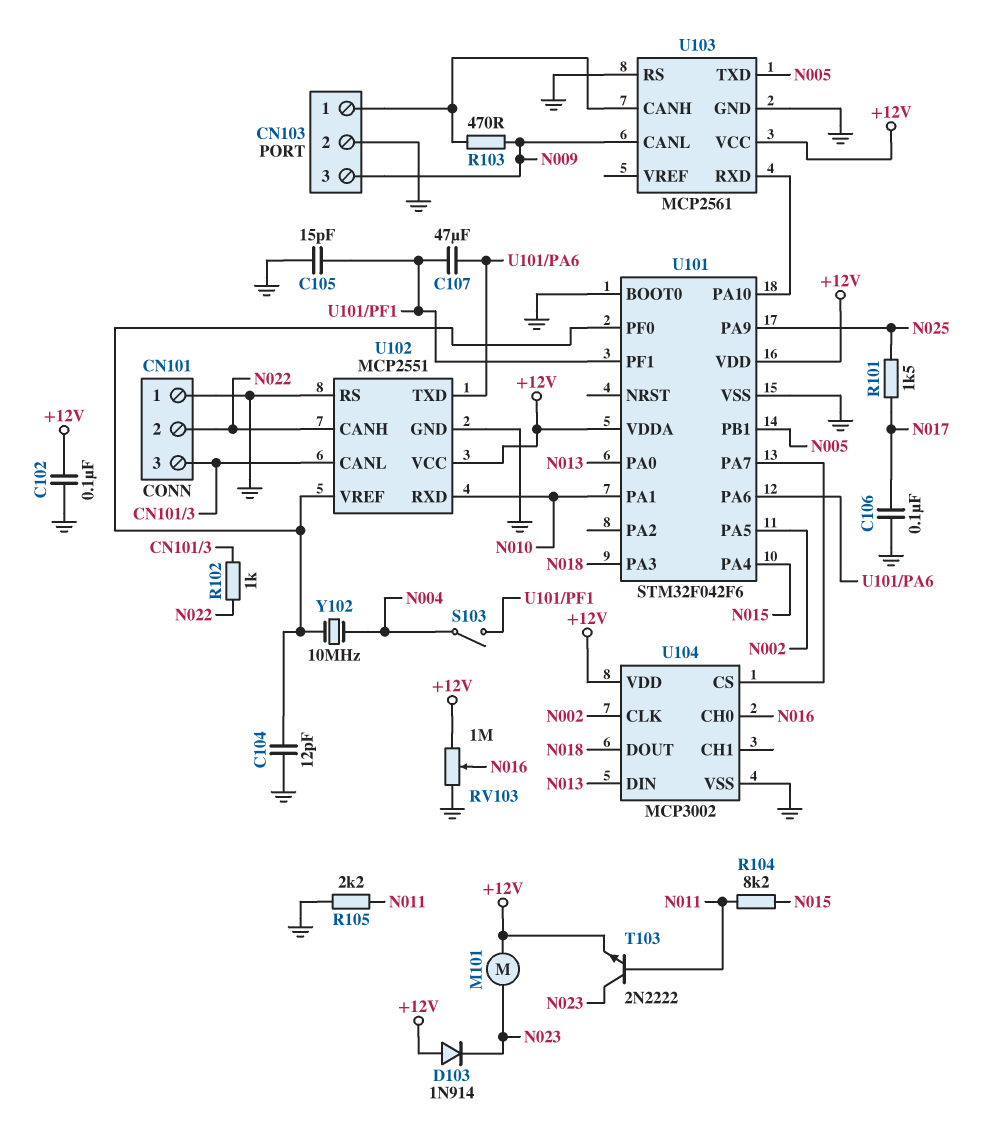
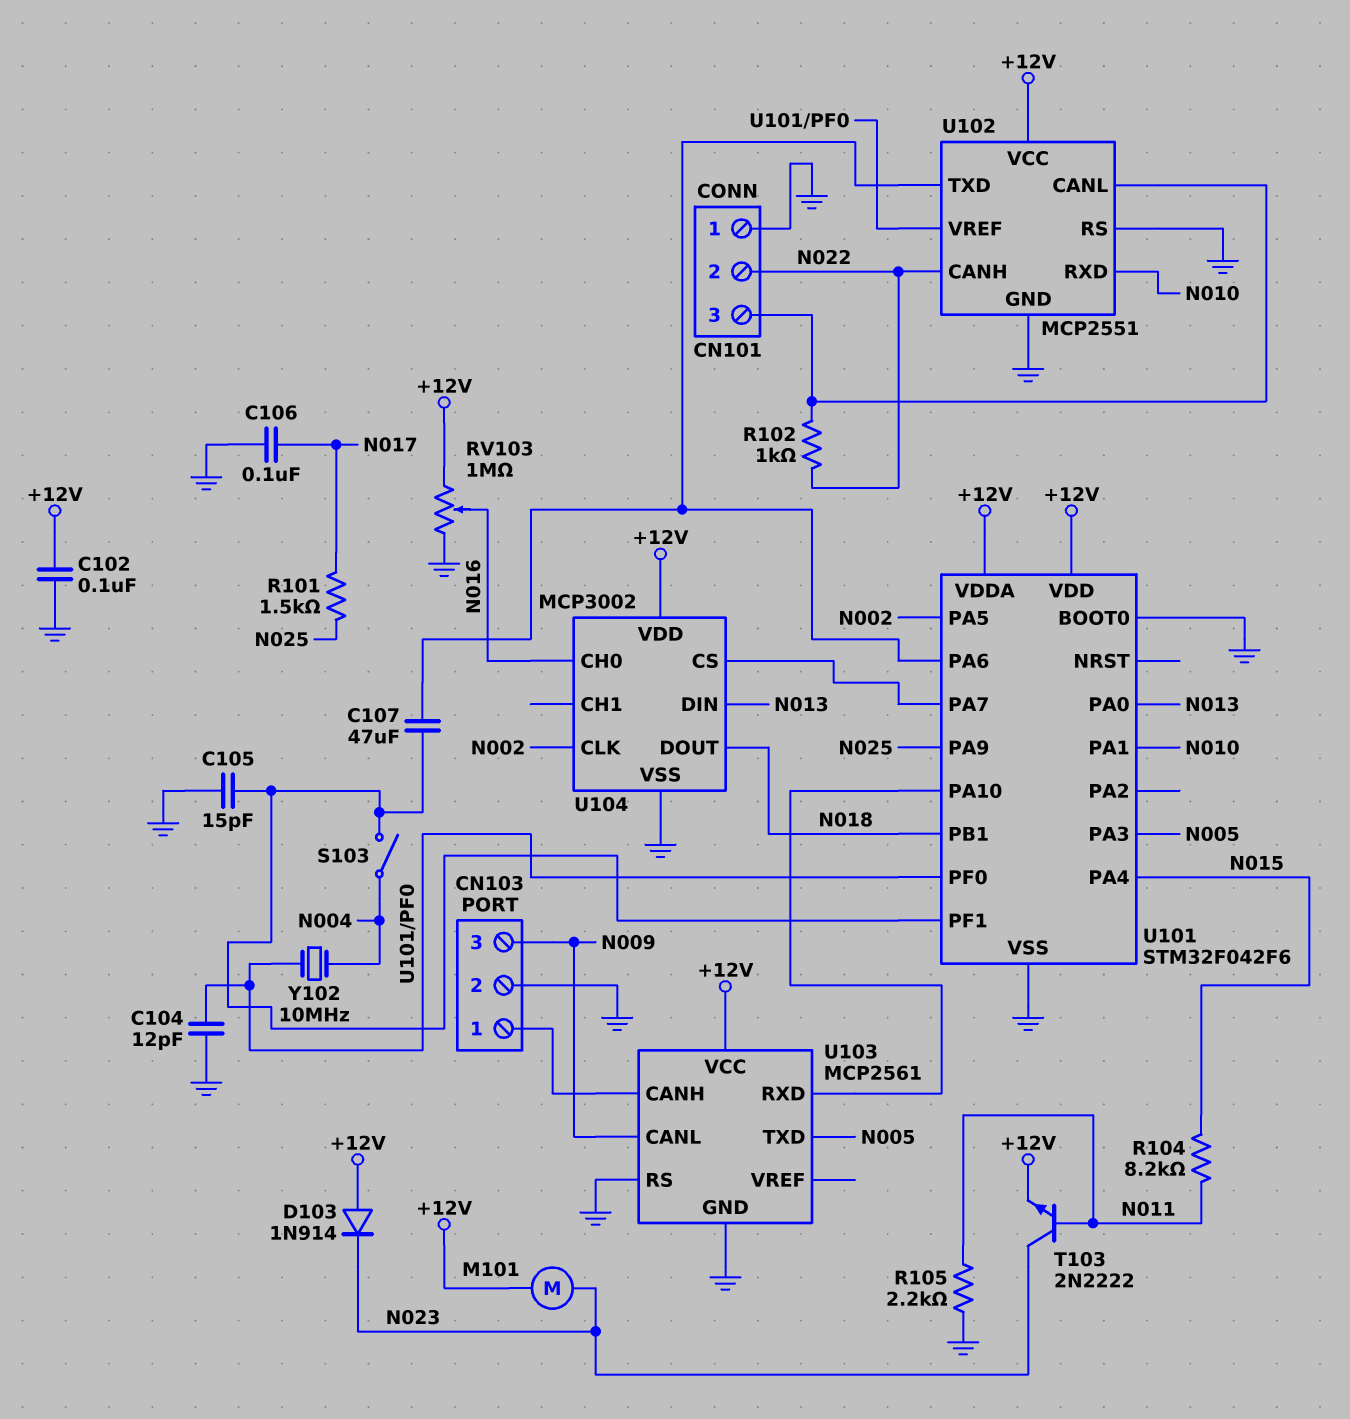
R103: 470 (CN103/1, N009) -> none
U101 pin PA3: N018 -> N005
U101 pin PB1: N005 -> N018

